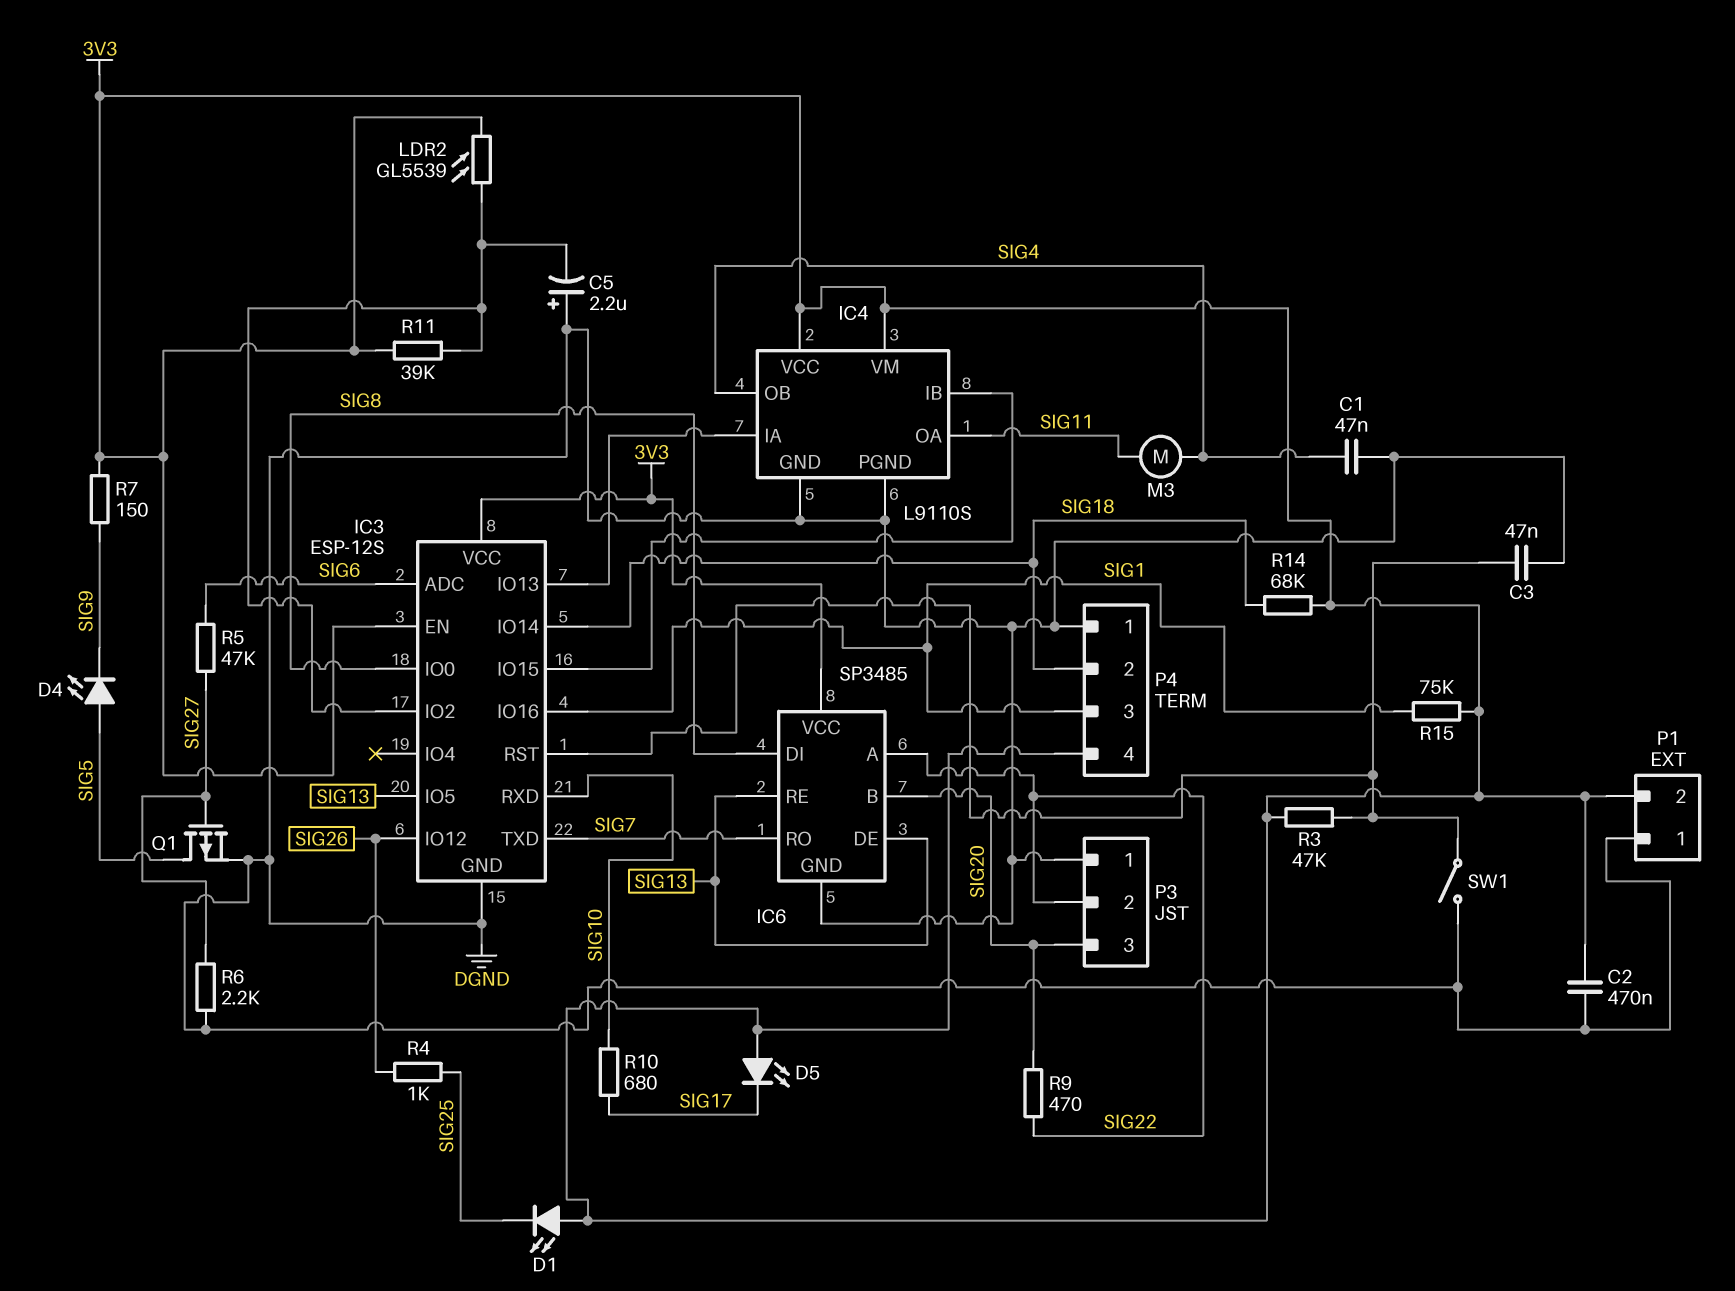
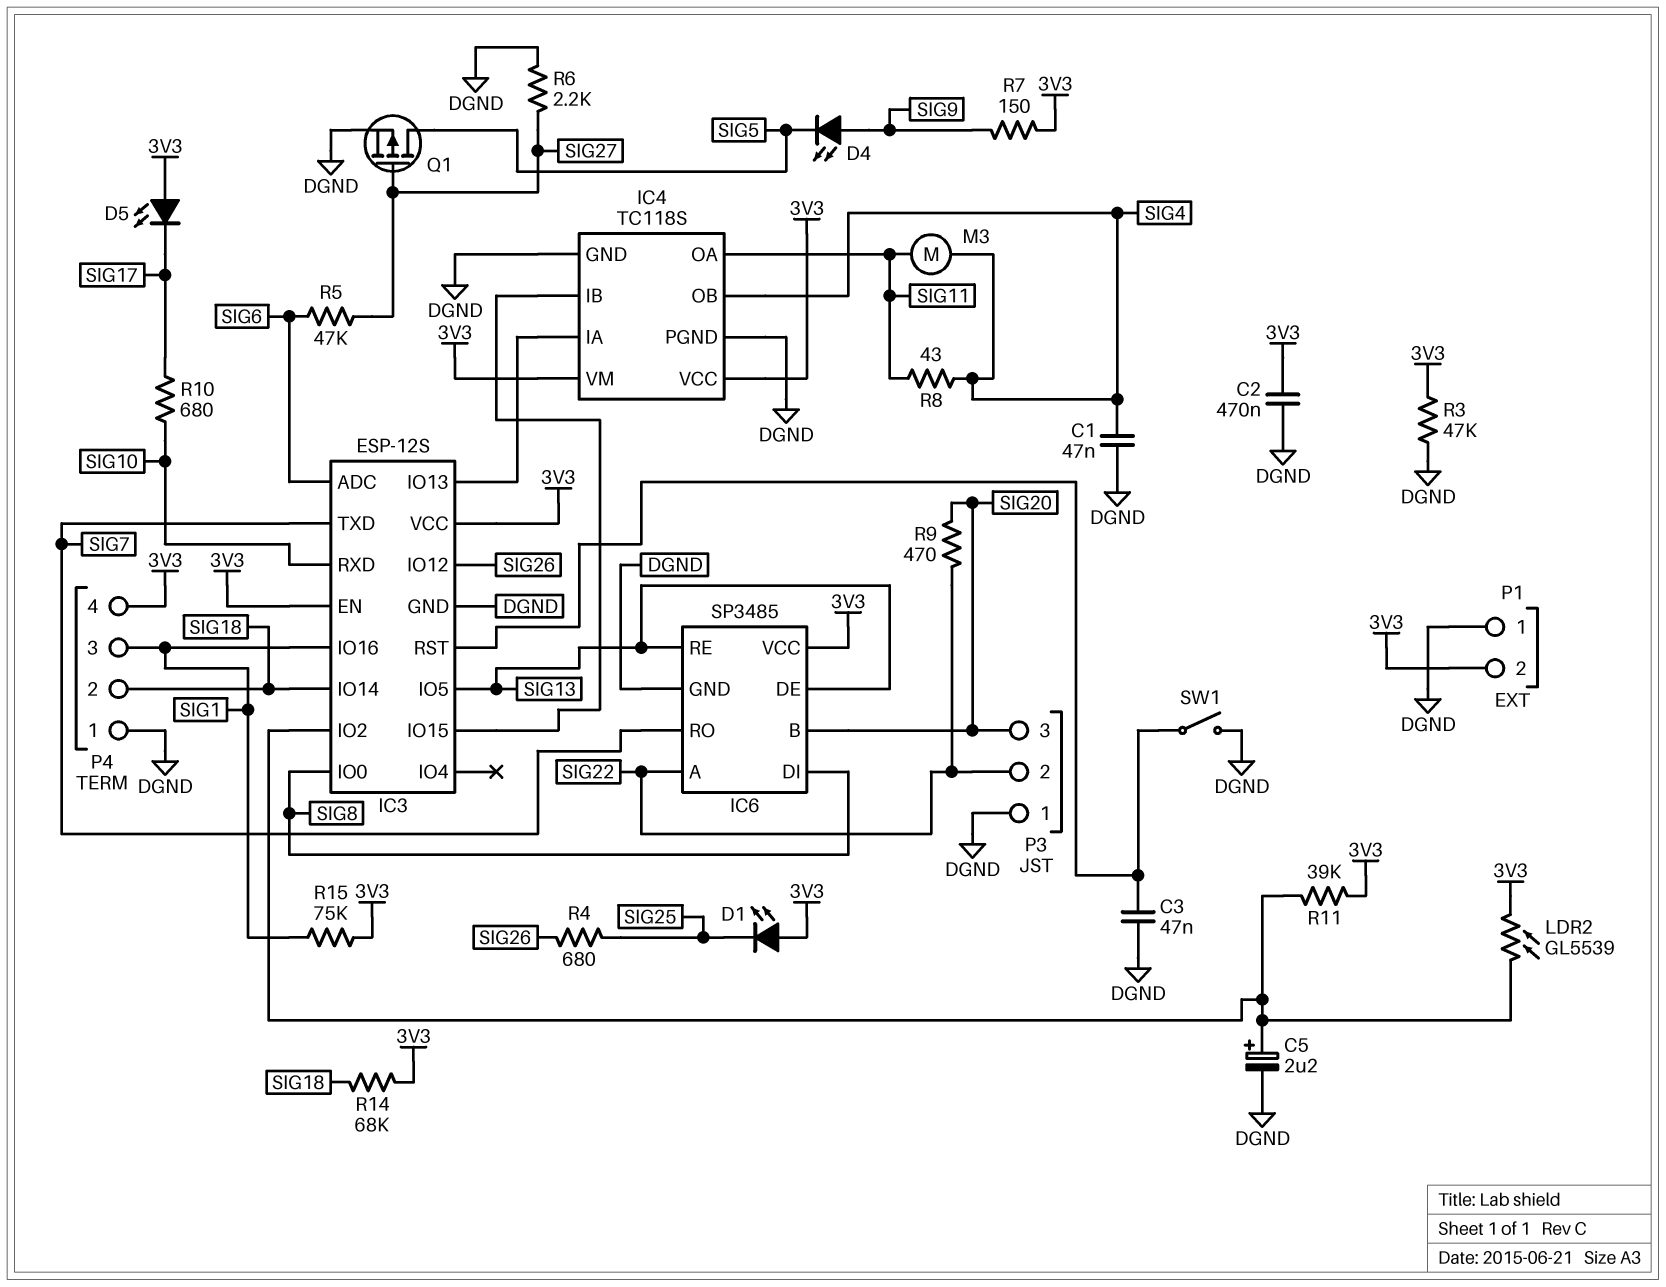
C5: 2.2uF (plus DGND, minus IC3/IO2) -> 2.2uF (plus IC3/IO2, minus DGND)
D4: LED (A SIG5, K SIG9) -> LED (A SIG9, K SIG5)
IC4: L9110S -> TC118S
R3: 47k (3V3, IC3/RST) -> 47k (3V3, DGND)
R4: 1k (SIG25, SIG26) -> 680 (SIG25, SIG26)
R8: none -> 43 (SIG4, SIG11)

